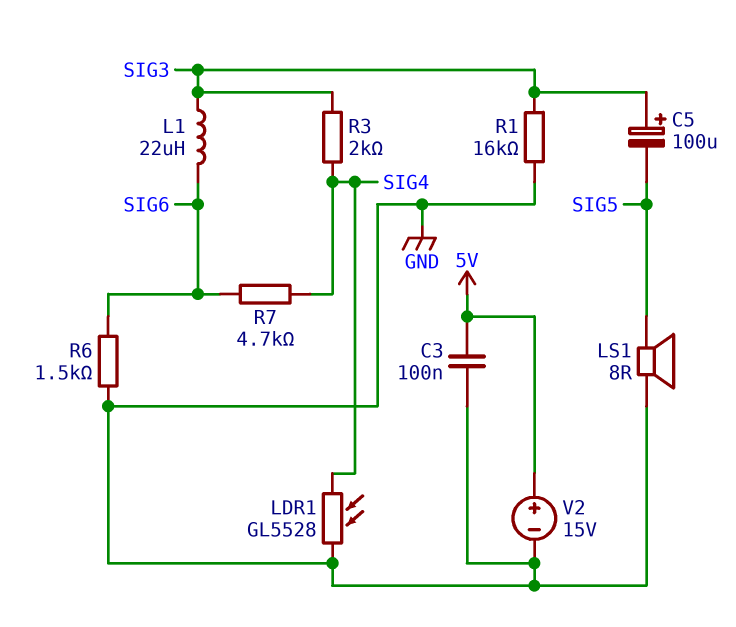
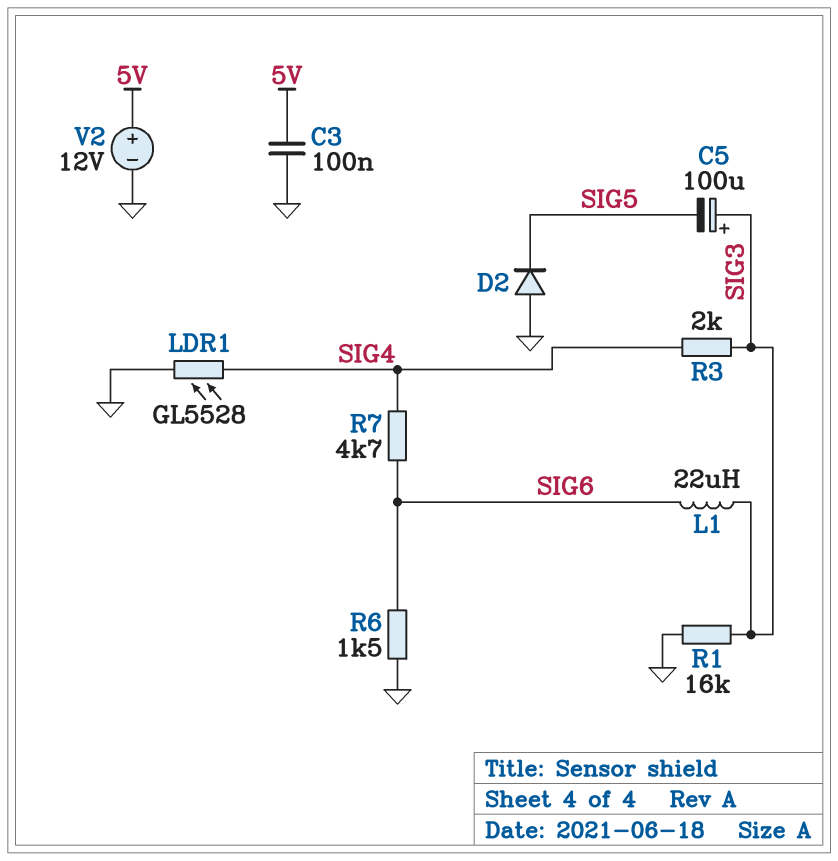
D2: none -> diode (A GND, K SIG5)
LS1: speaker 8R (GND, SIG5) -> none
V2: 15V (plus 5V, minus GND) -> 12V (plus 5V, minus GND)

